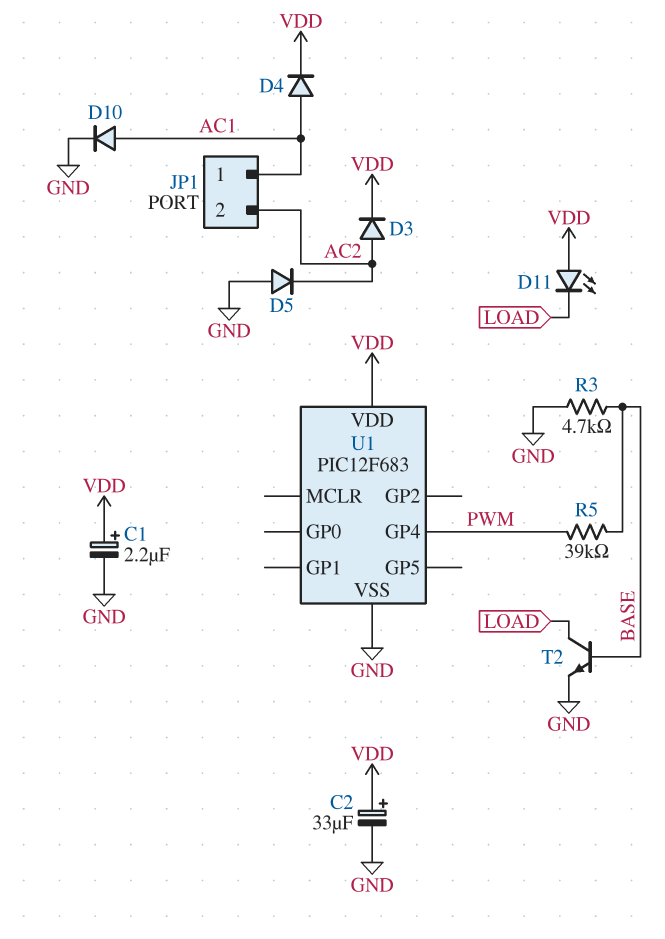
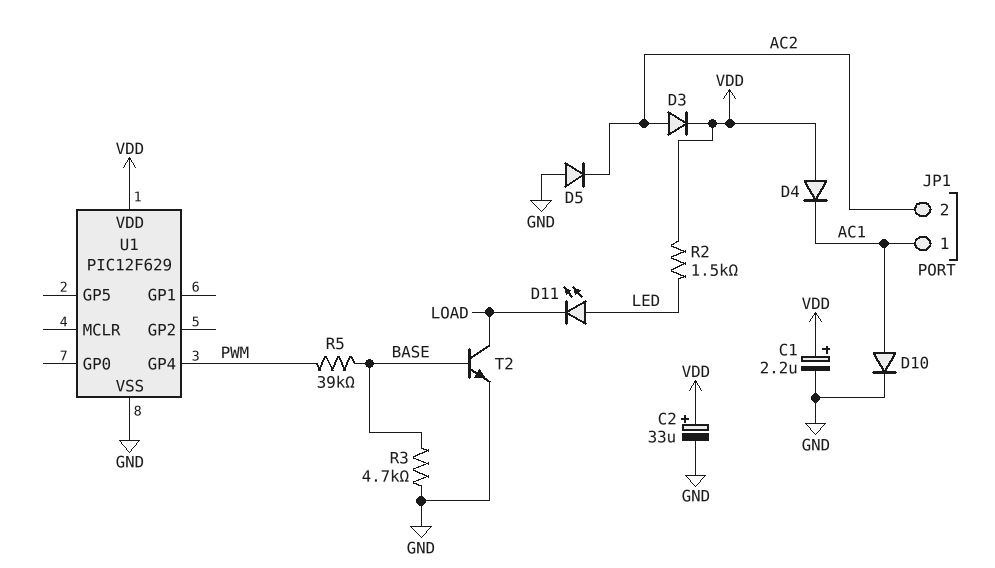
D4: diode (A AC1, K VDD) -> diode (A VDD, K AC1)
D11: LED (A VDD, K LOAD) -> LED (A LED, K LOAD)
R2: none -> 1.5k (LED, VDD)
U1: PIC12F683 -> PIC12F629

